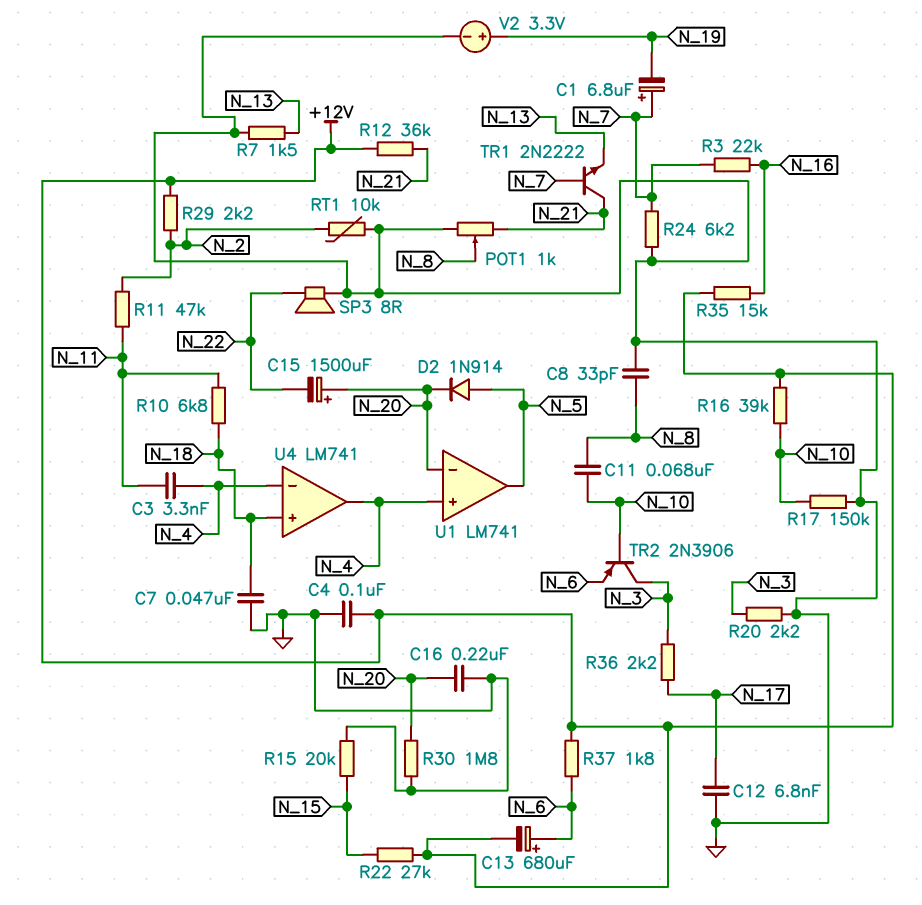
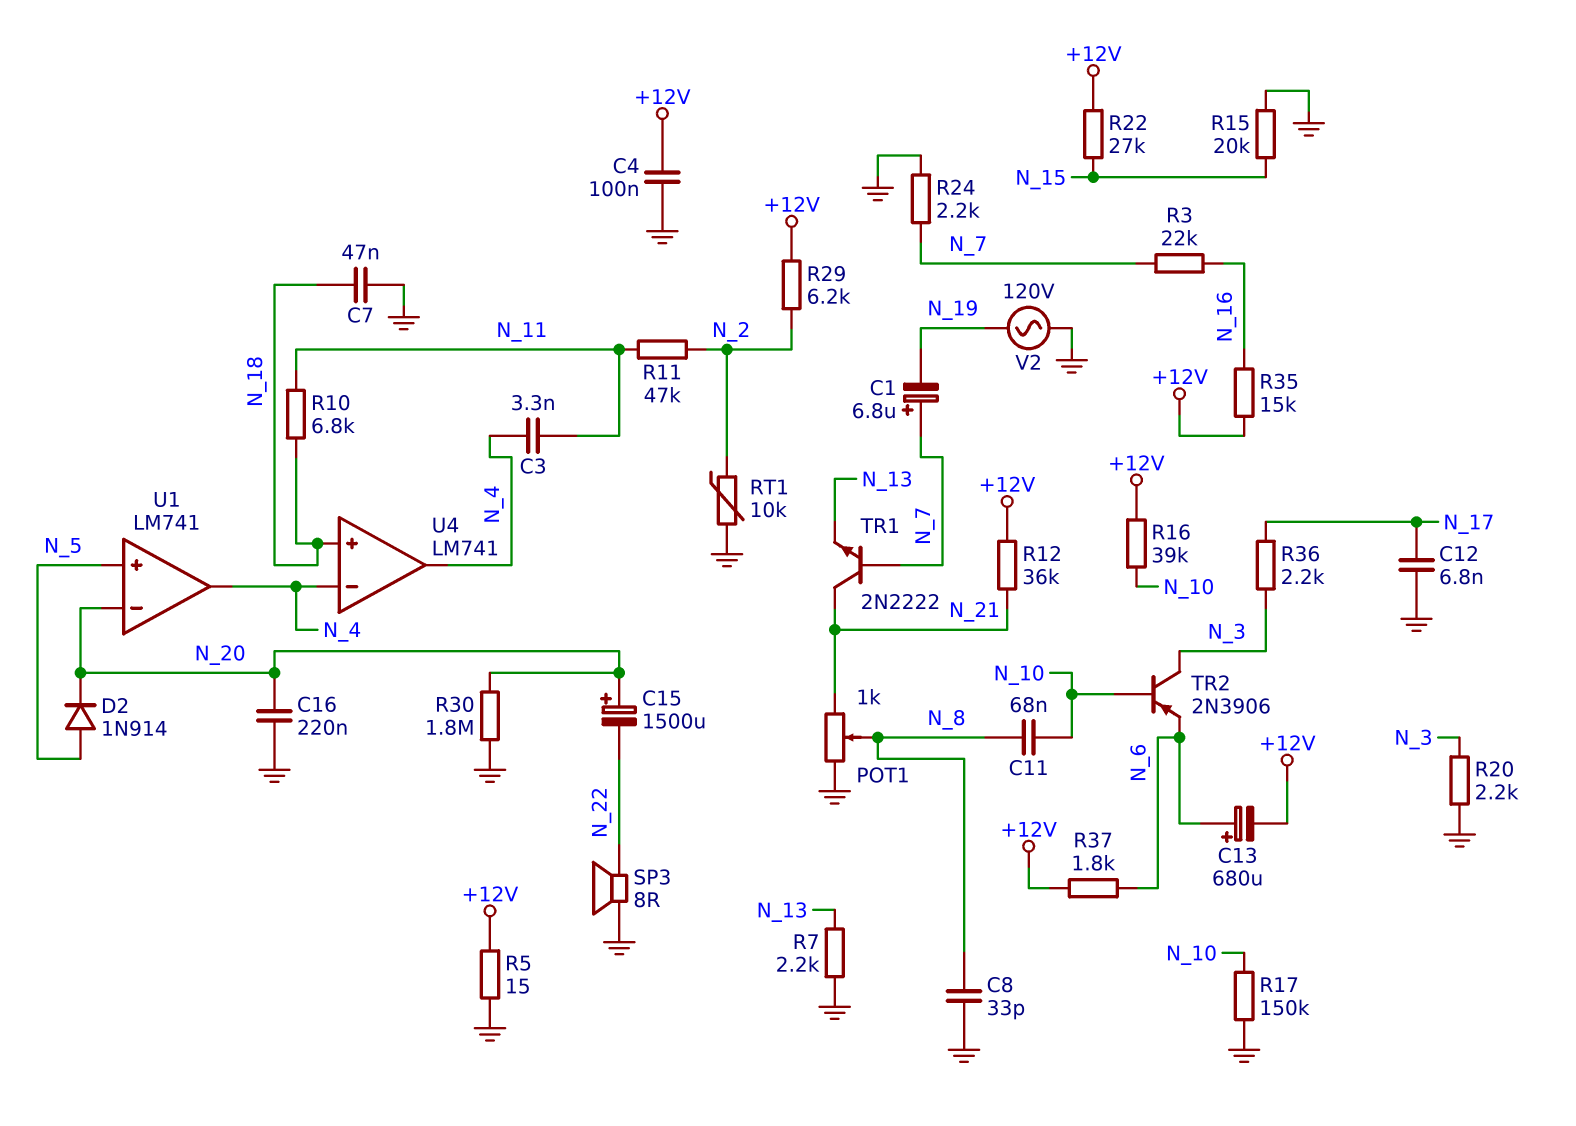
R5: none -> 15 (+12V, GND)
R7: 1.5k (GND, N_13) -> 2.2k (GND, N_13)
R24: 6.2k (GND, N_7) -> 2.2k (GND, N_7)
R29: 2.2k (+12V, N_2) -> 6.2k (+12V, N_2)
U1 pin in+: N_4 -> N_5
U1 pin out: N_5 -> N_4
V2: 3.3V (plus N_19, minus GND) -> AC 120V (GND, N_19)

